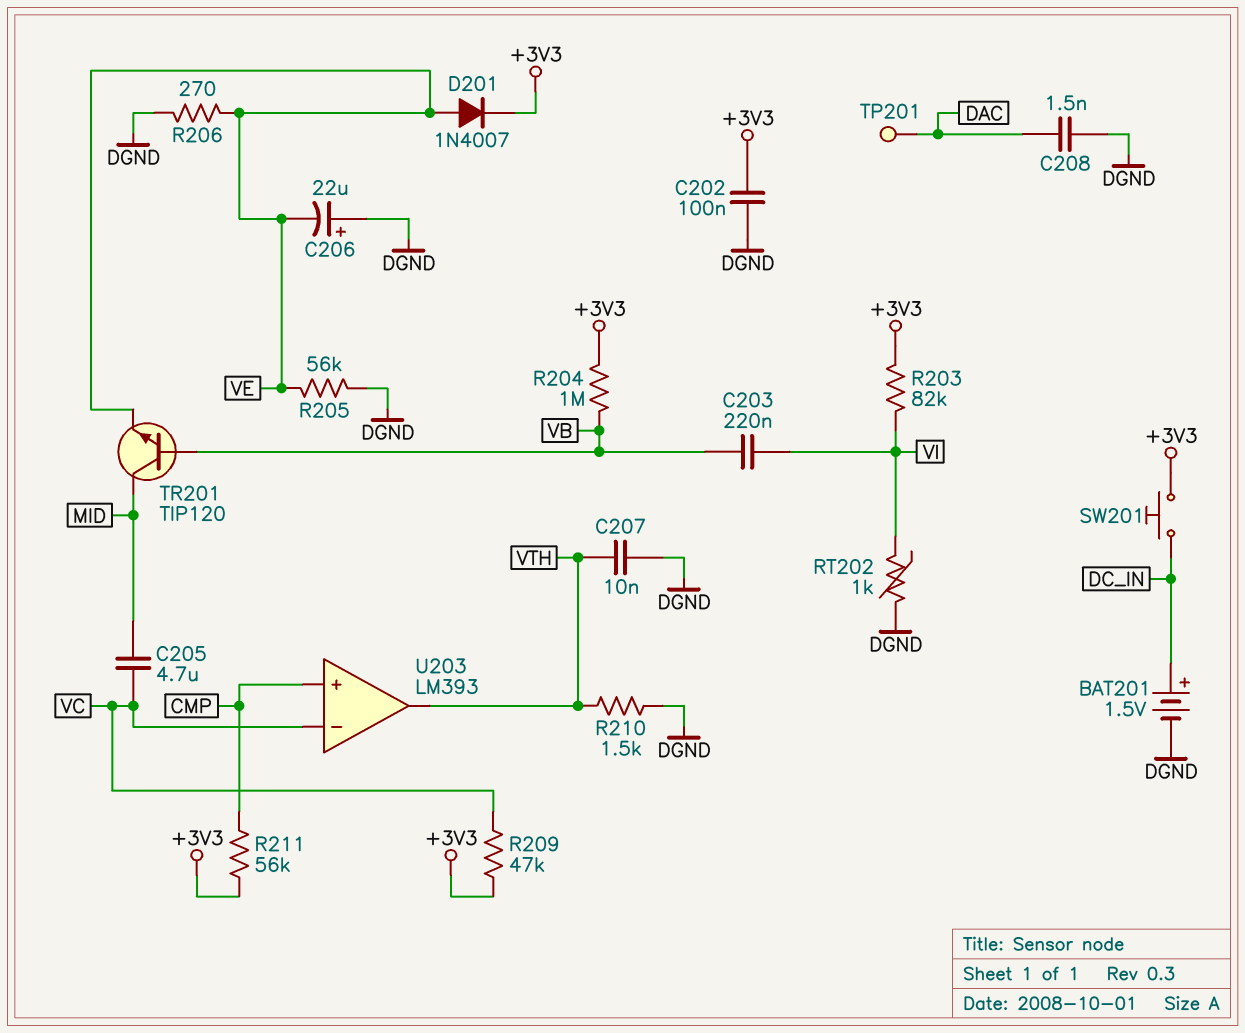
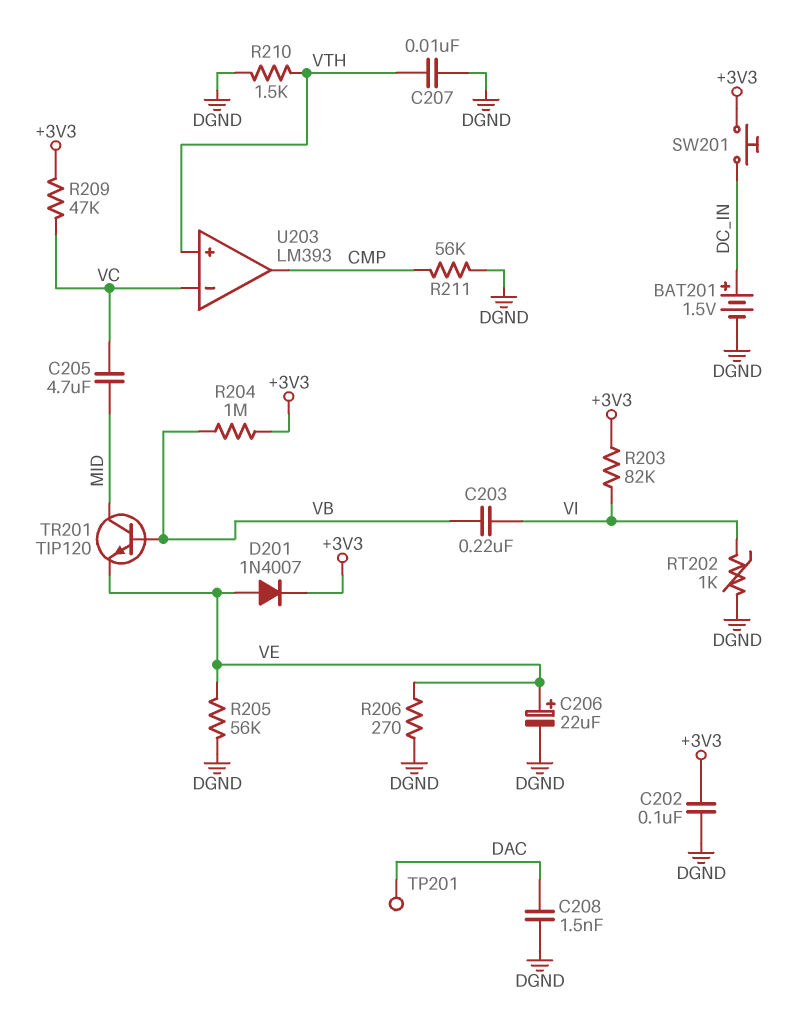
C206: 22uF (plus DGND, minus VE) -> 22uF (plus VE, minus DGND)
R211: 56k (+3V3, CMP) -> 56k (CMP, DGND)
U203 pin in+: CMP -> VTH
U203 pin out: VTH -> CMP

